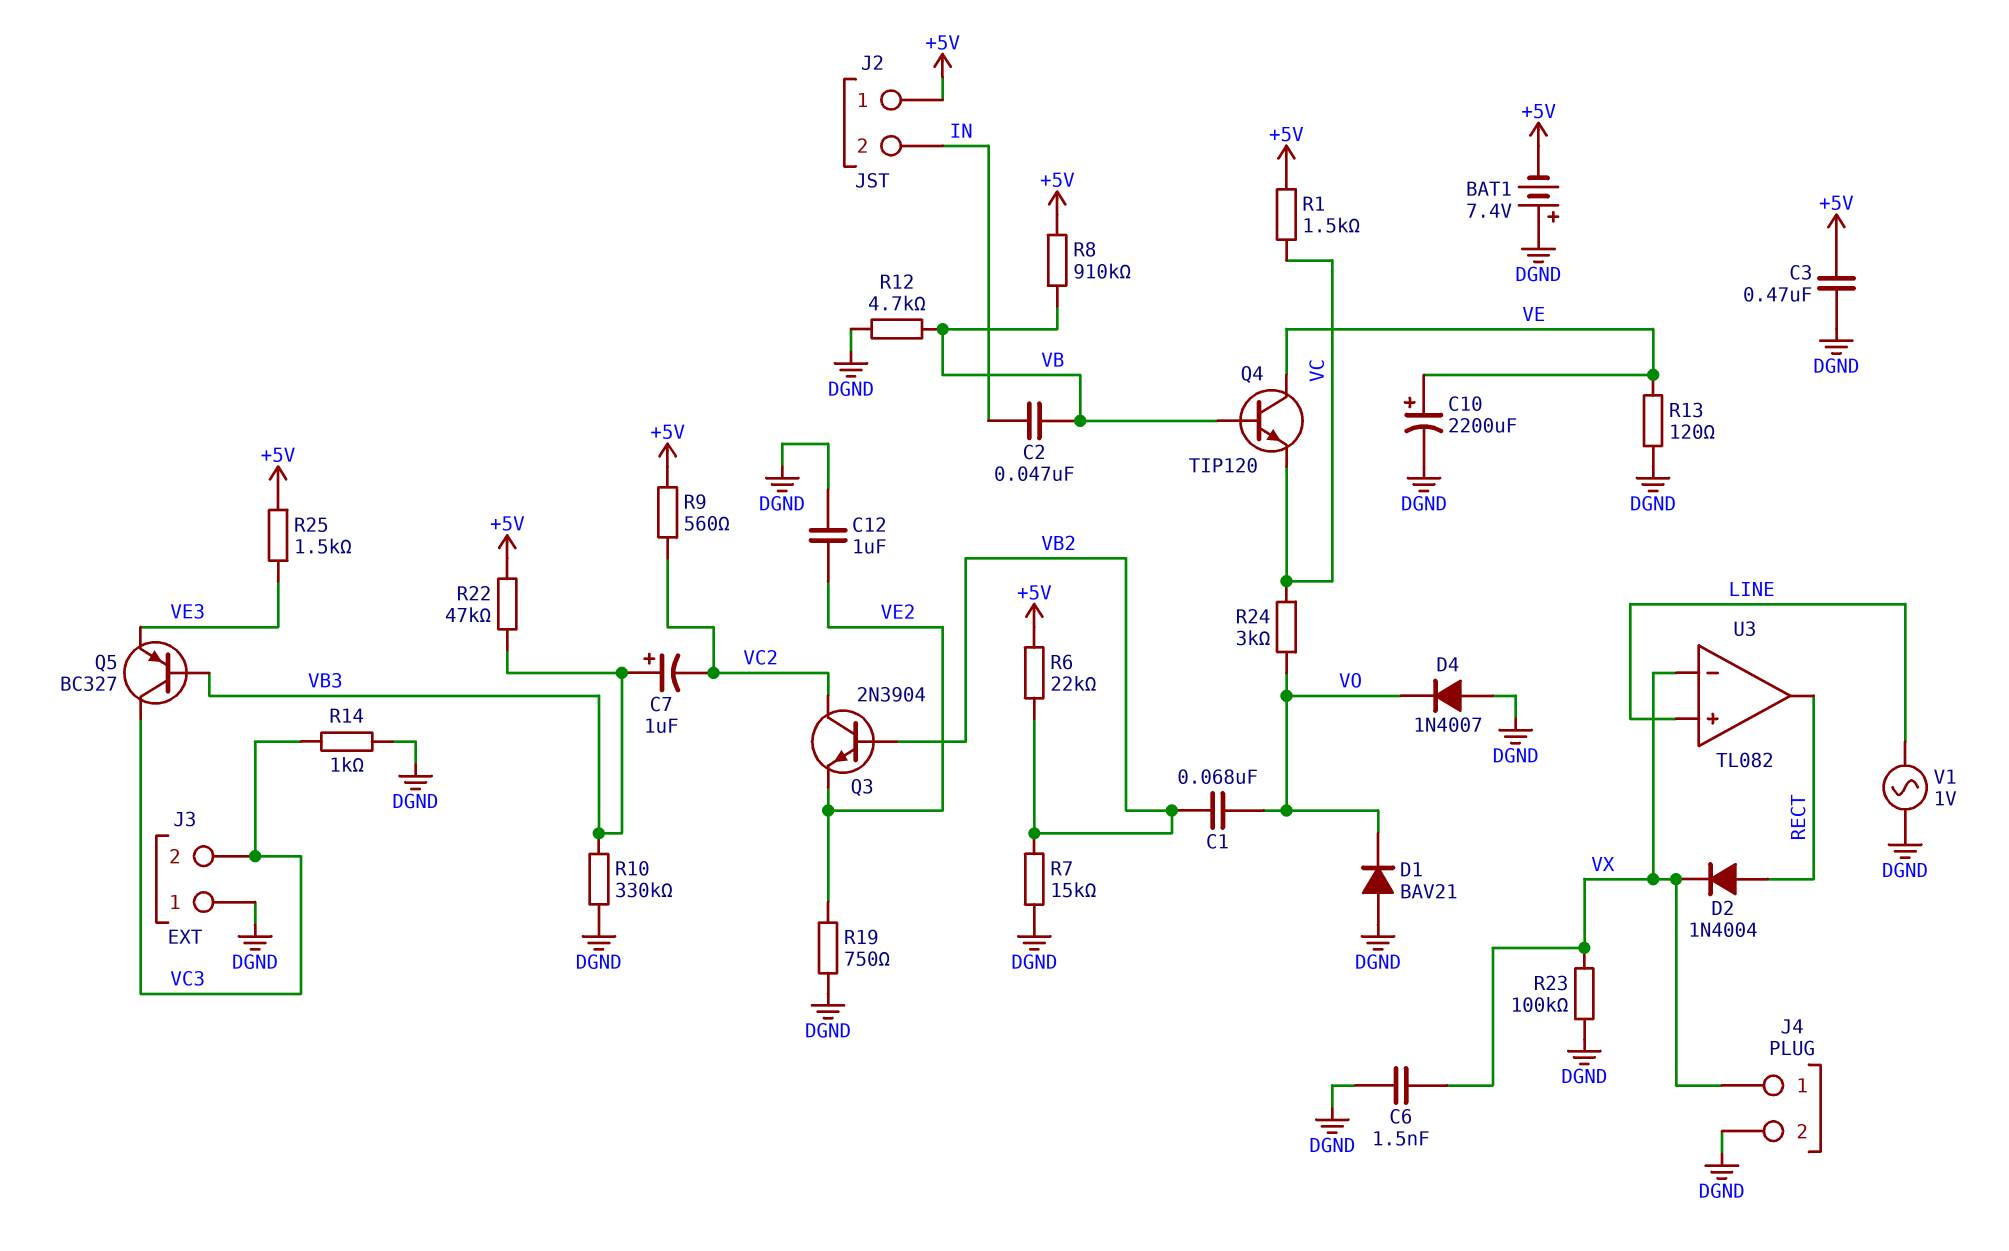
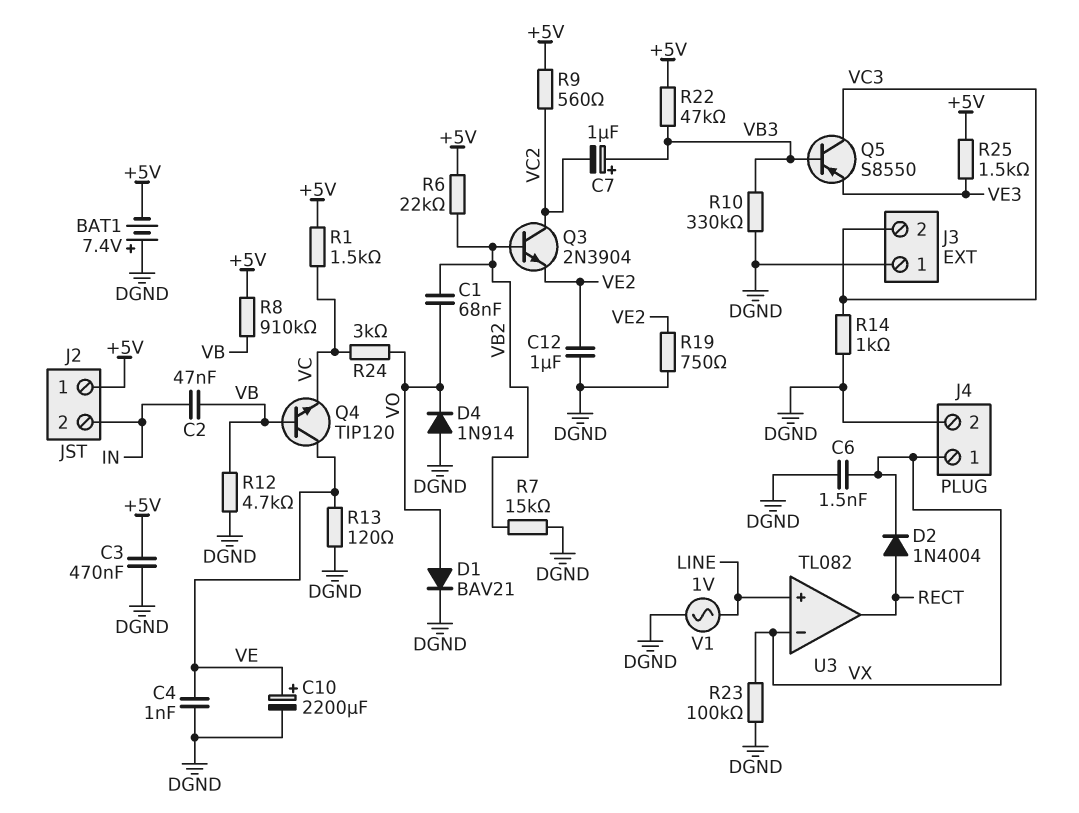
C4: none -> 1nF (DGND, VE)
D1: diode BAV21 (A DGND, K VO) -> diode BAV21 (A VO, K DGND)
D4: diode 1N4007 (A DGND, K VO) -> diode 1N914 (A DGND, K VO)
Q5: PNP BC327 (B VB3, C VC3, E VE3) -> PNP S8550 (B VB3, C VC3, E VE3)

